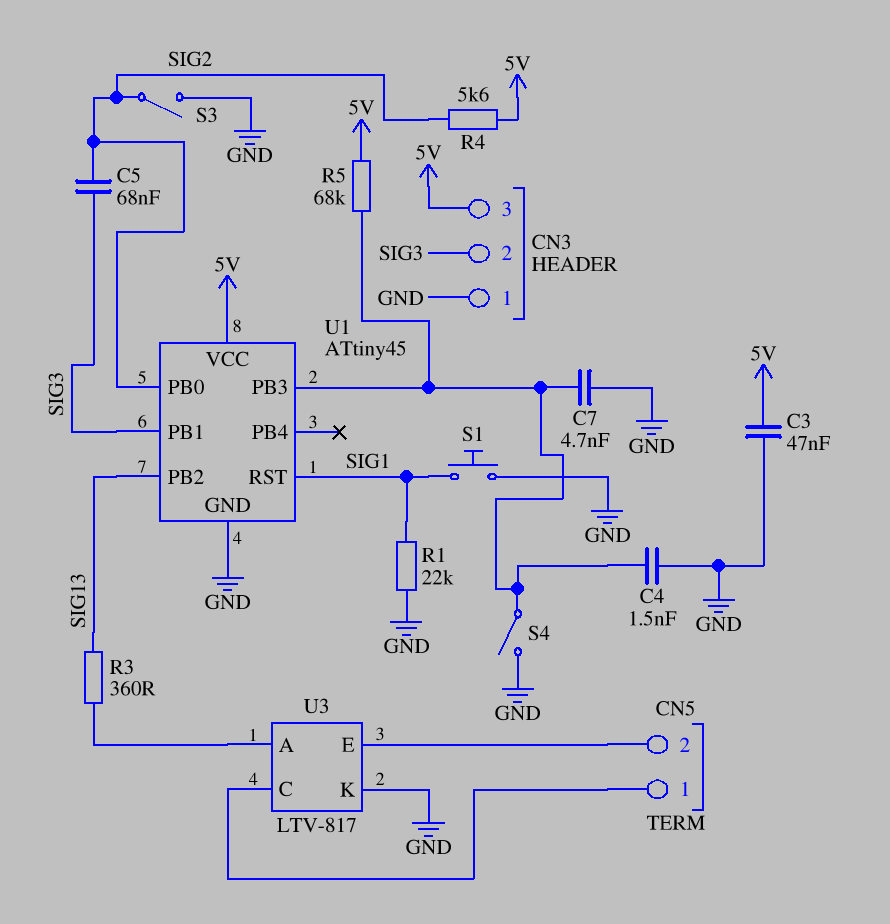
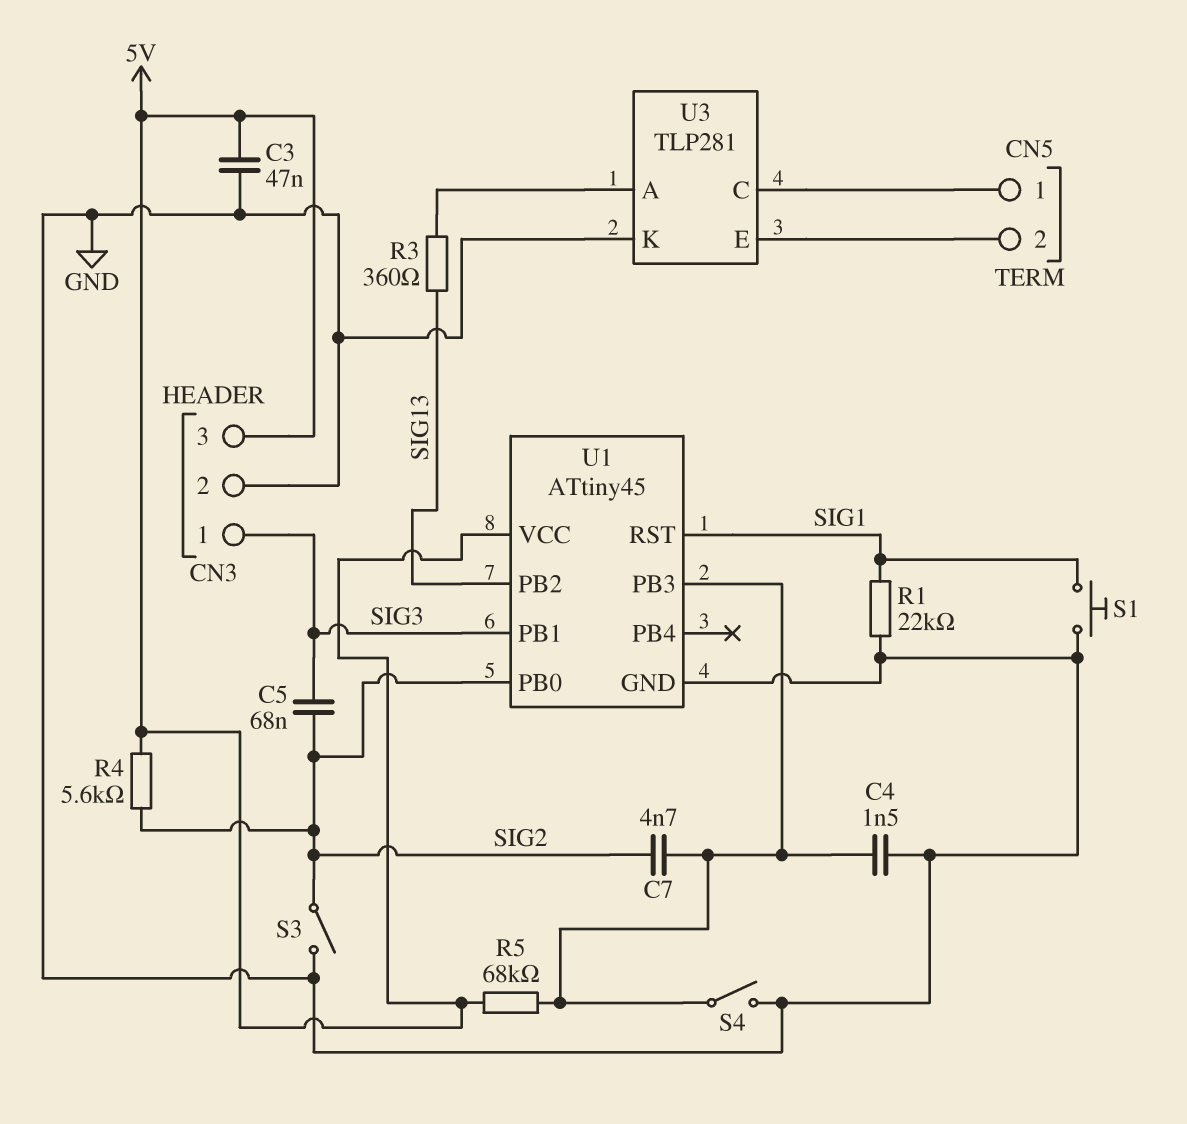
C7: 4.7nF (GND, U1/PB3) -> 4.7nF (SIG2, U1/PB3)
CN3 pin 1: GND -> SIG3
CN3 pin 2: SIG3 -> GND
U3: LTV-817 -> TLP281

